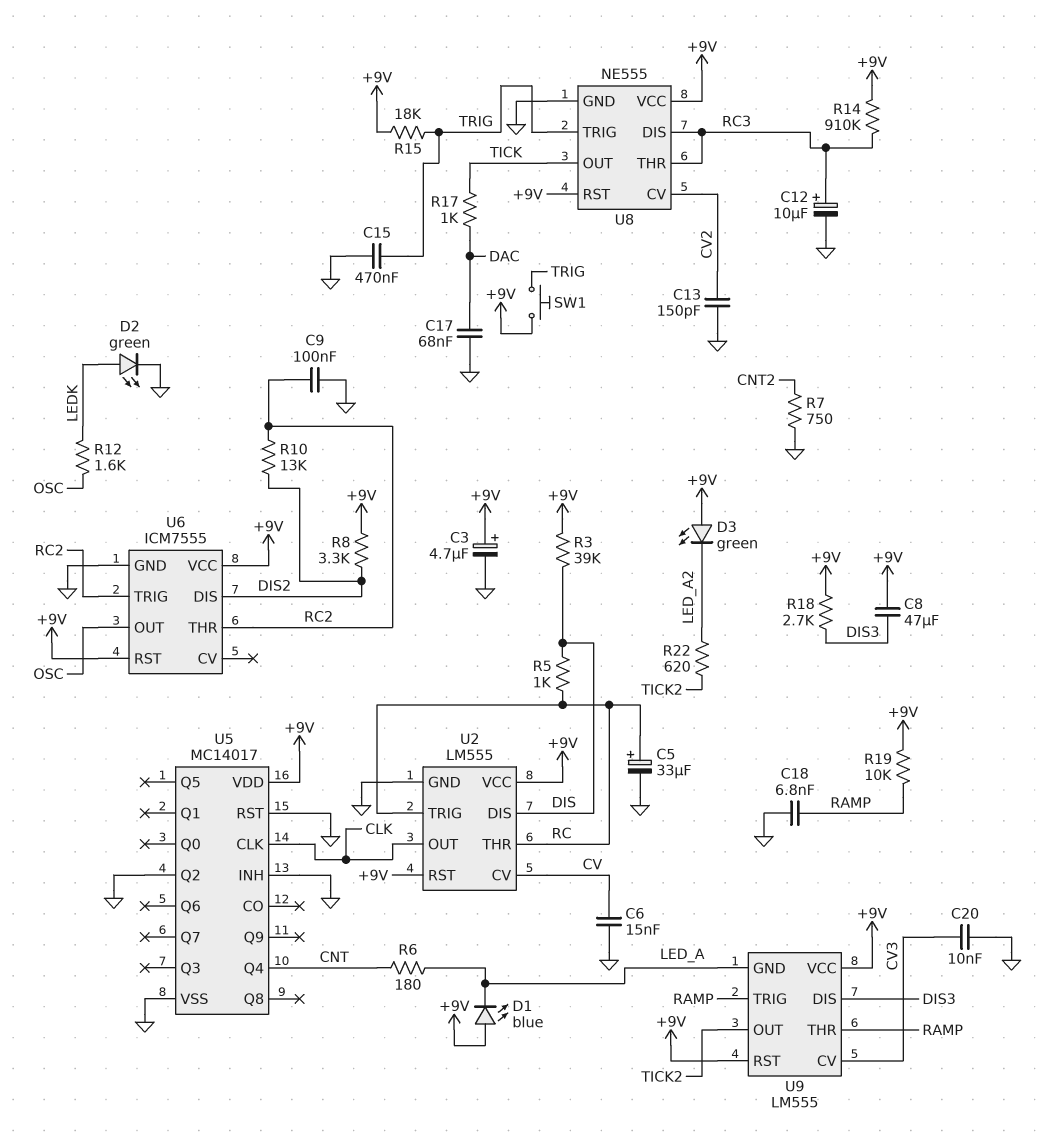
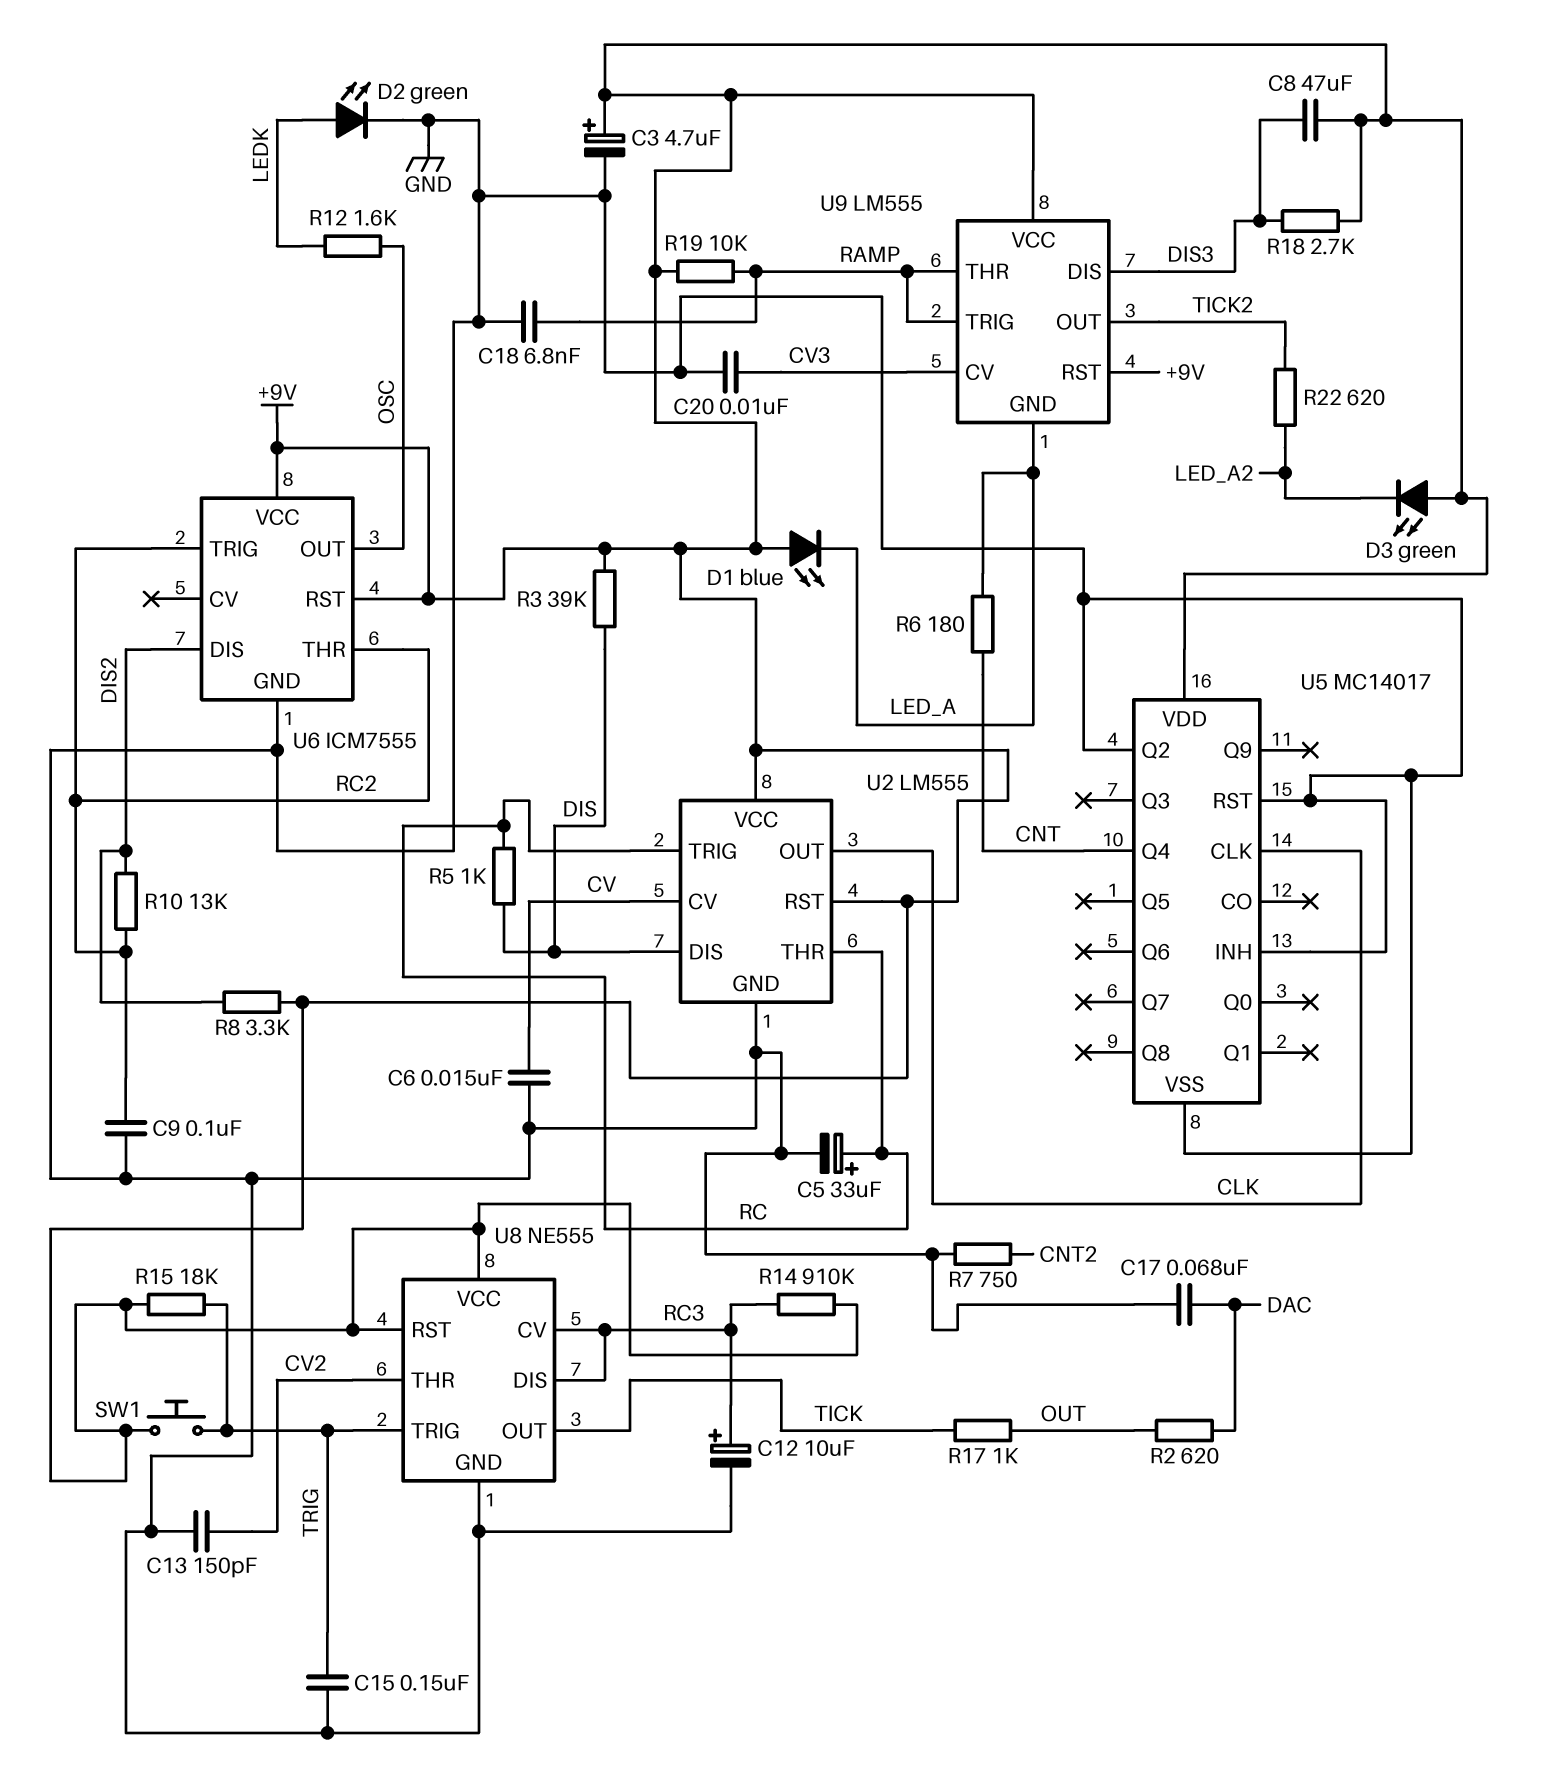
C15: 470nF (GND, TRIG) -> 150nF (GND, TRIG)
R2: none -> 620 (DAC, OUT)
R17: 1k (DAC, TICK) -> 1k (OUT, TICK)
U8 pin CV: CV2 -> RC3
U8 pin THR: RC3 -> CV2

